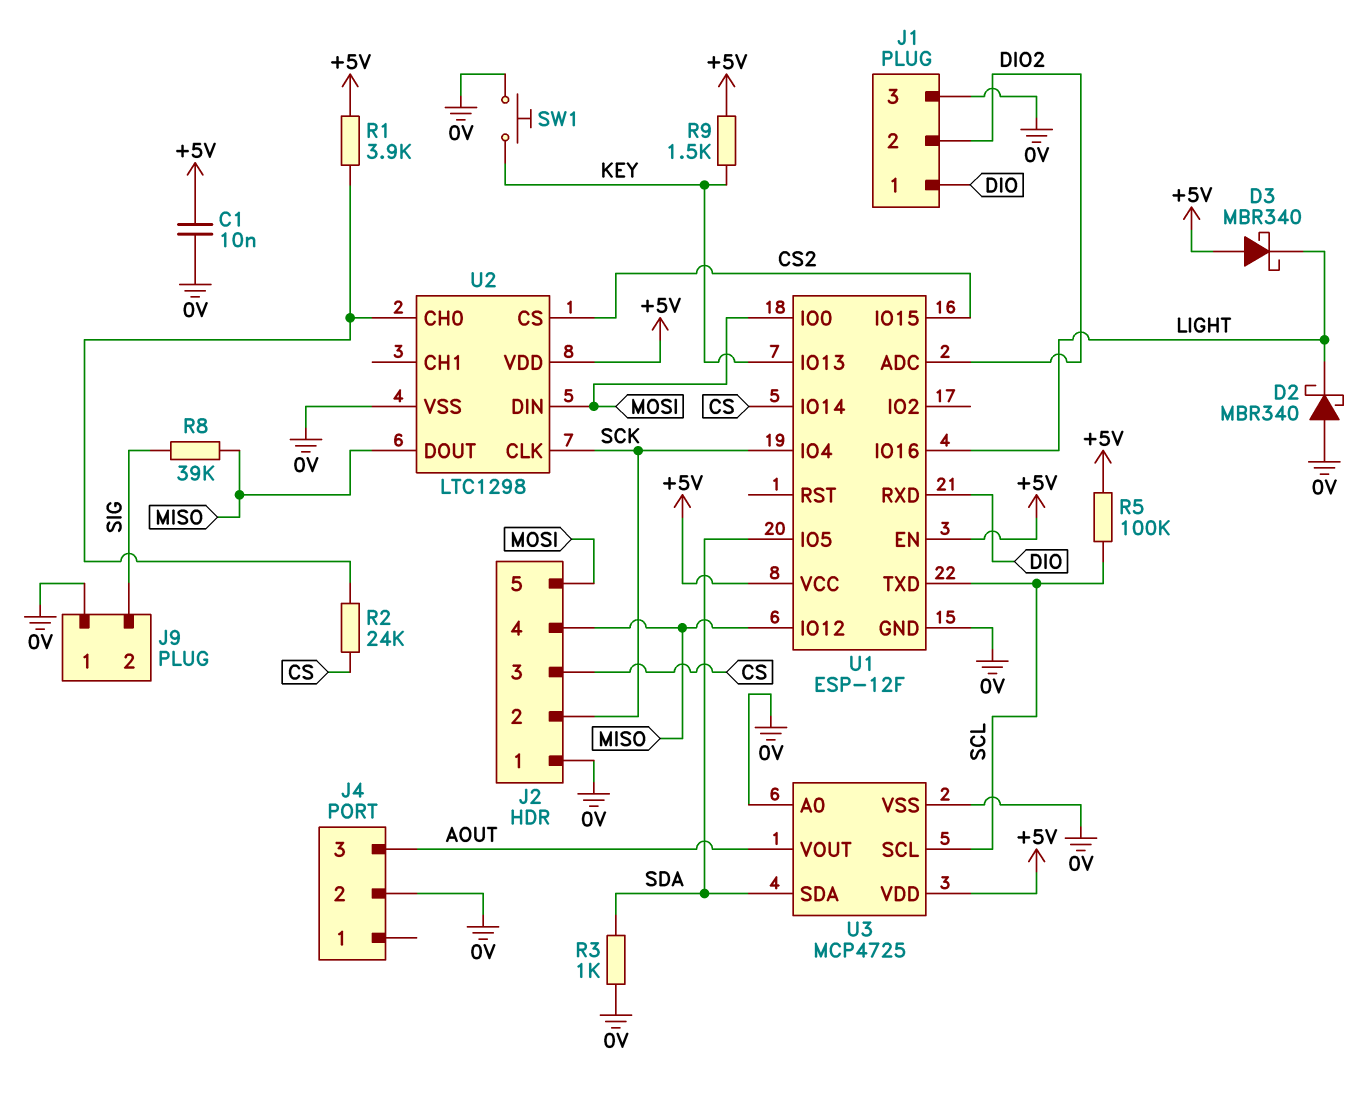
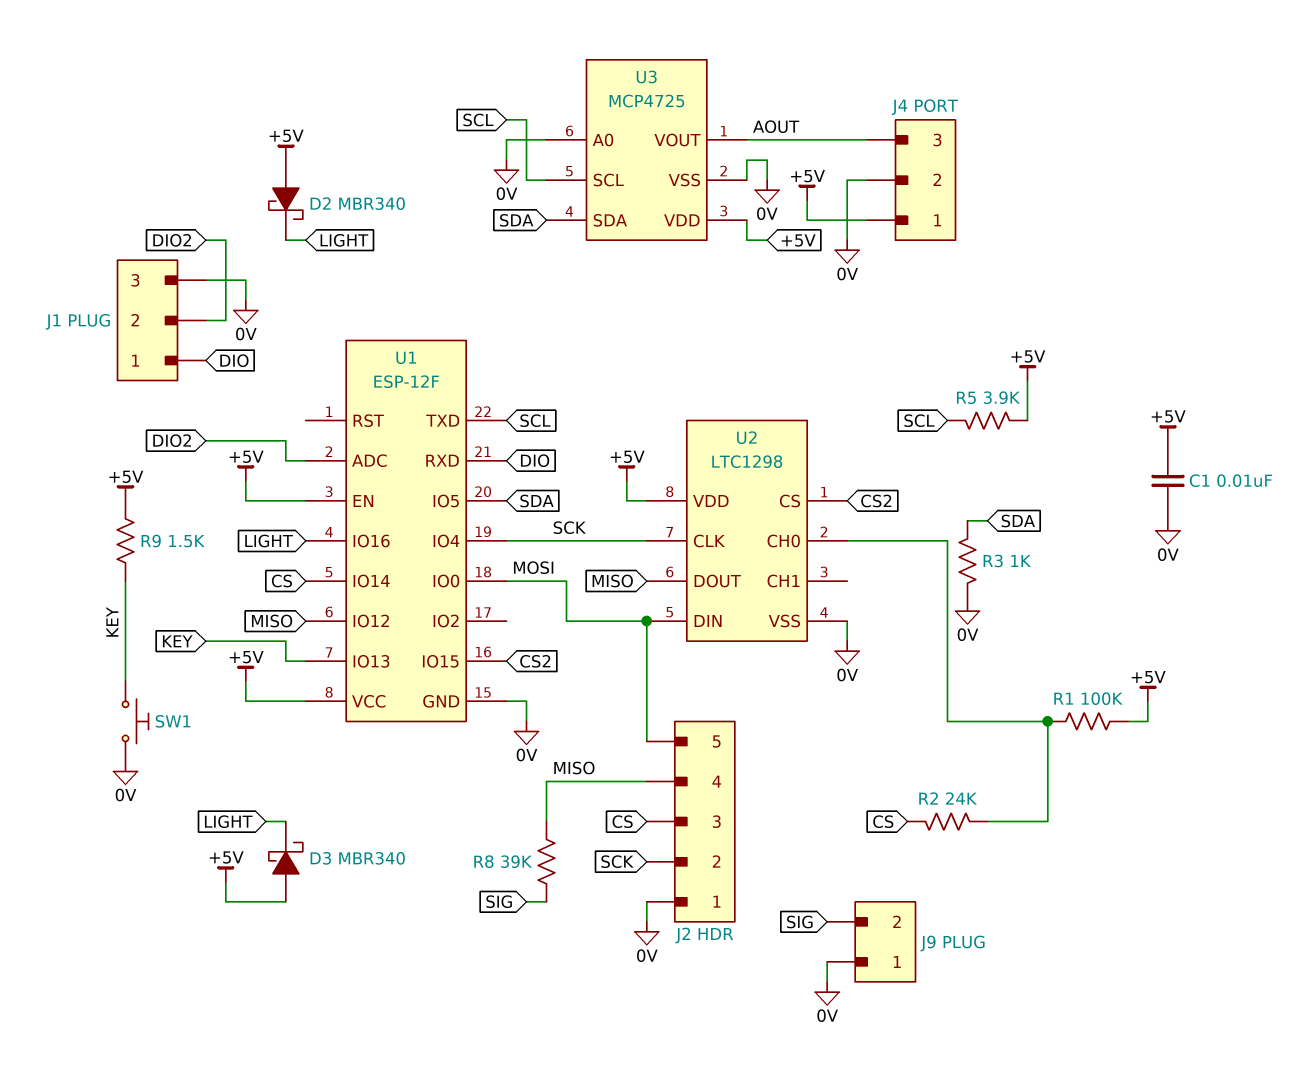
D2: schottky MBR340 (A 0V, K LIGHT) -> schottky MBR340 (A +5V, K LIGHT)
J4 pin 1: none -> +5V
R1: 3.9k (+5V, U2/CH0) -> 100k (+5V, U2/CH0)
R5: 100k (+5V, SCL) -> 3.9k (+5V, SCL)

